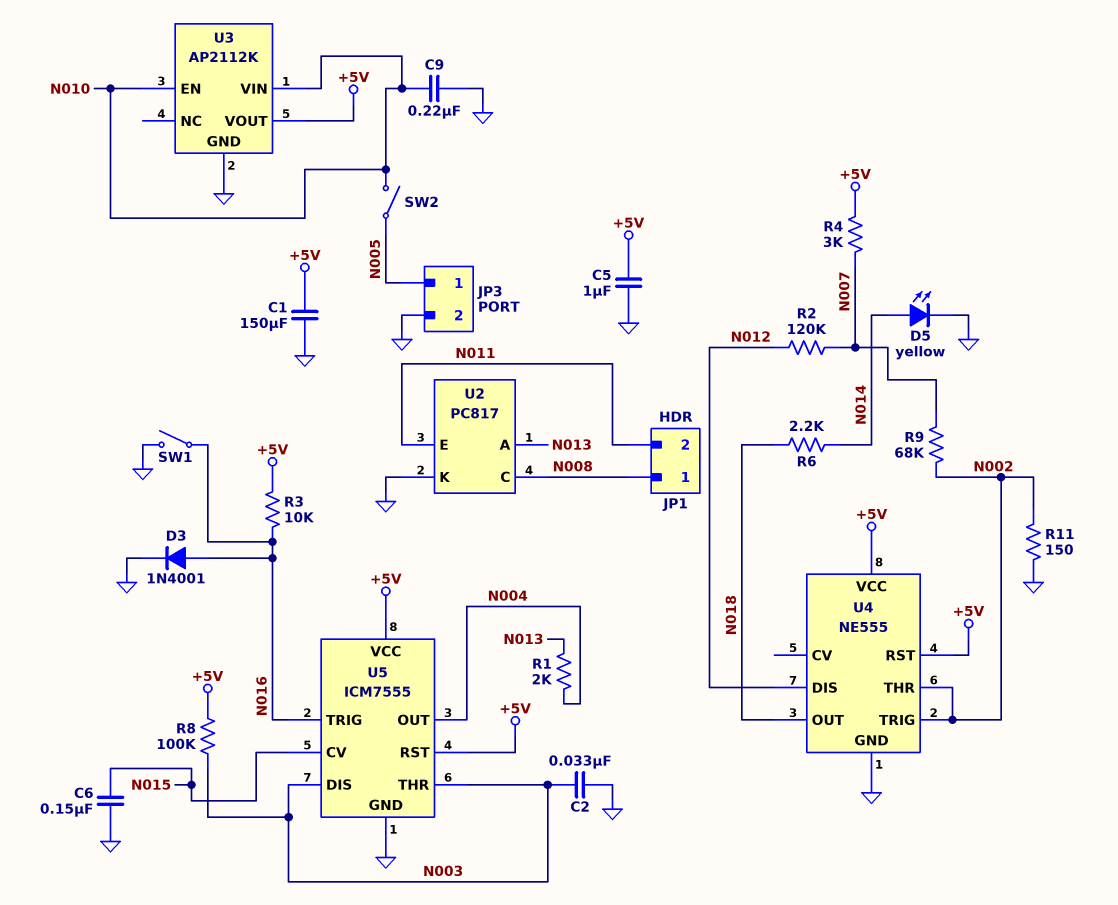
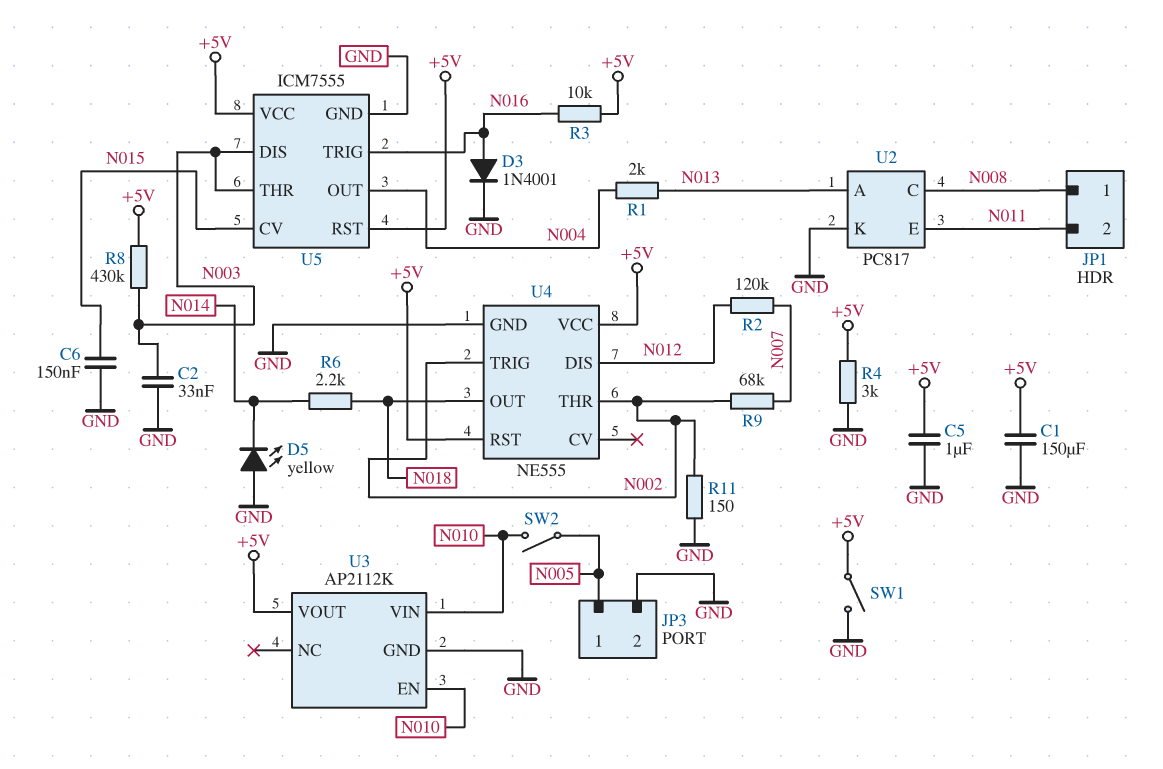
C9: 220nF (GND, N010) -> none
D5: LED yellow (A N014, K GND) -> LED yellow (A GND, K N014)
R4: 3k (+5V, N007) -> 3k (+5V, GND)
R8: 100k (+5V, N003) -> 430k (+5V, N003)
SW1: switch (GND, N016) -> switch (+5V, GND)

